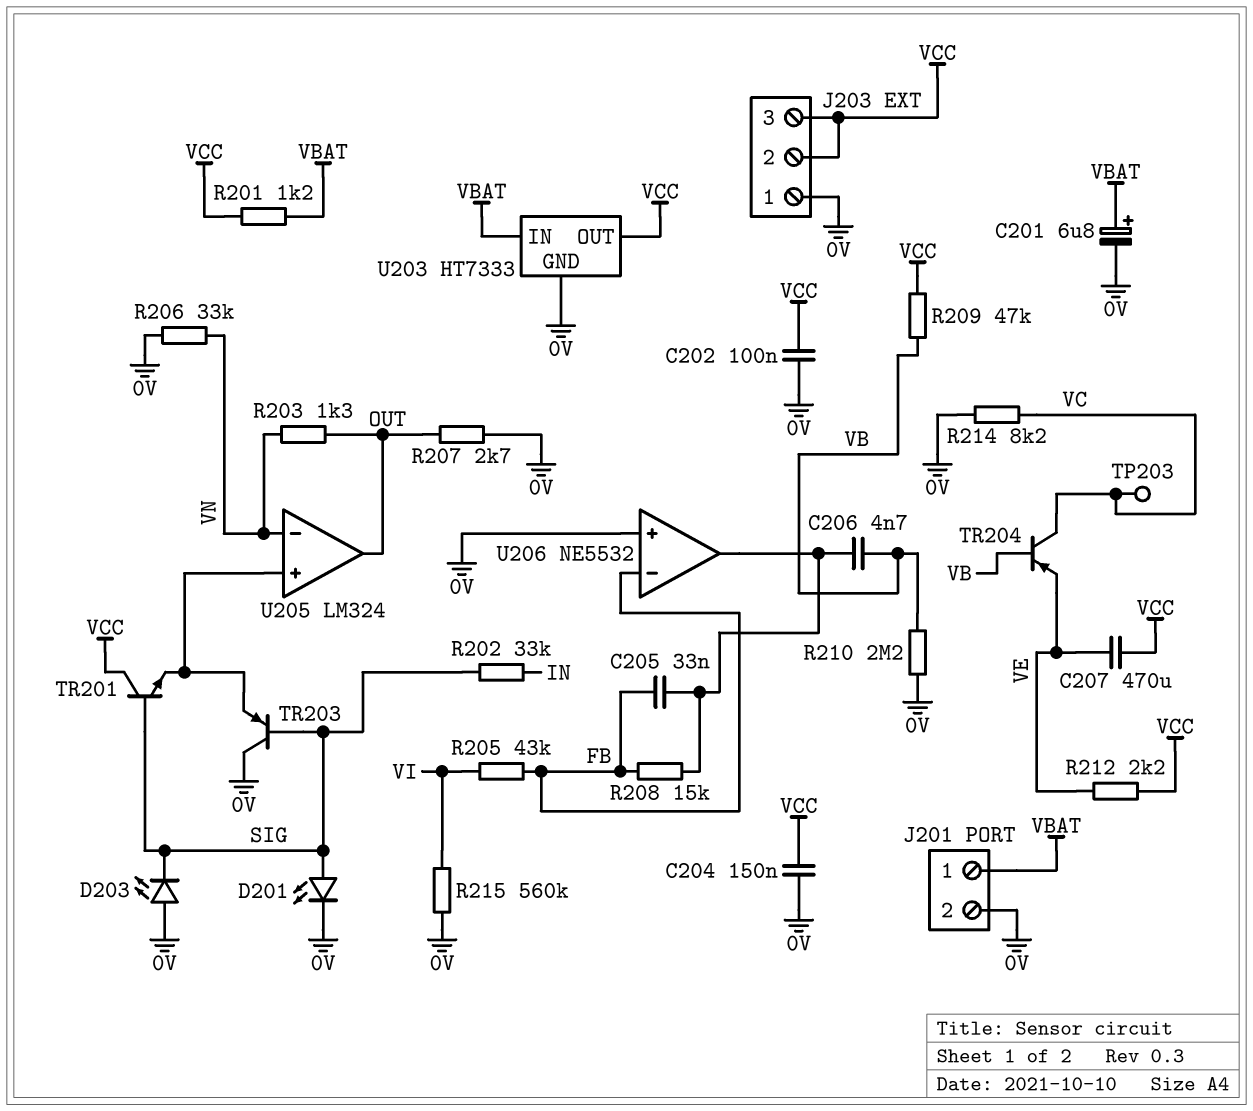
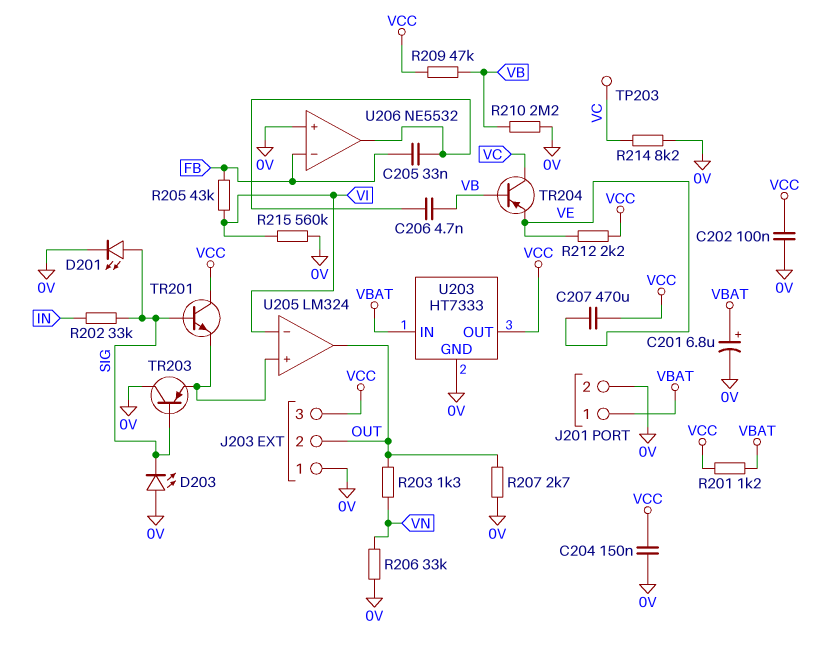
J203 pin 2: VCC -> OUT
R208: 15k (FB, U206/out) -> none
U205 pin in-: VN -> VI

